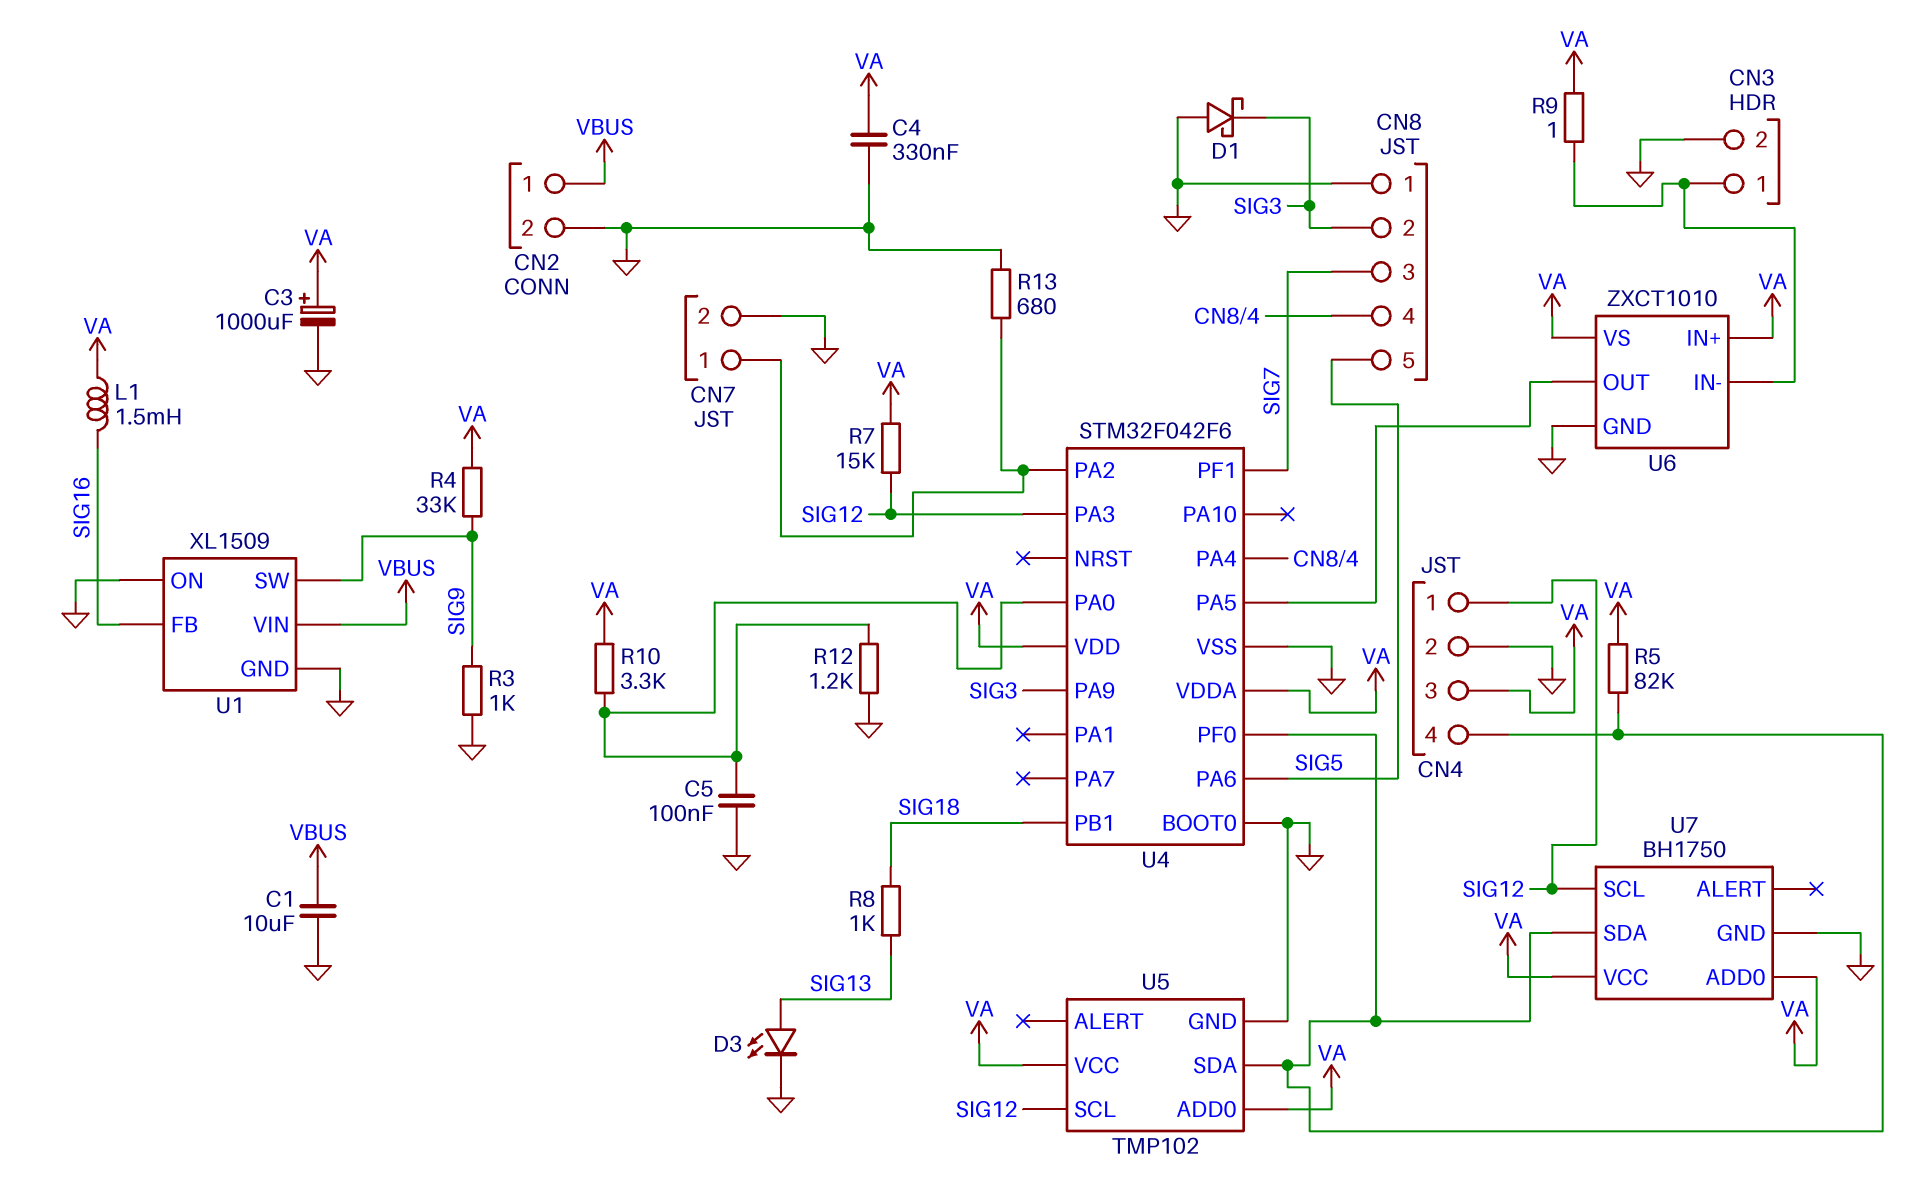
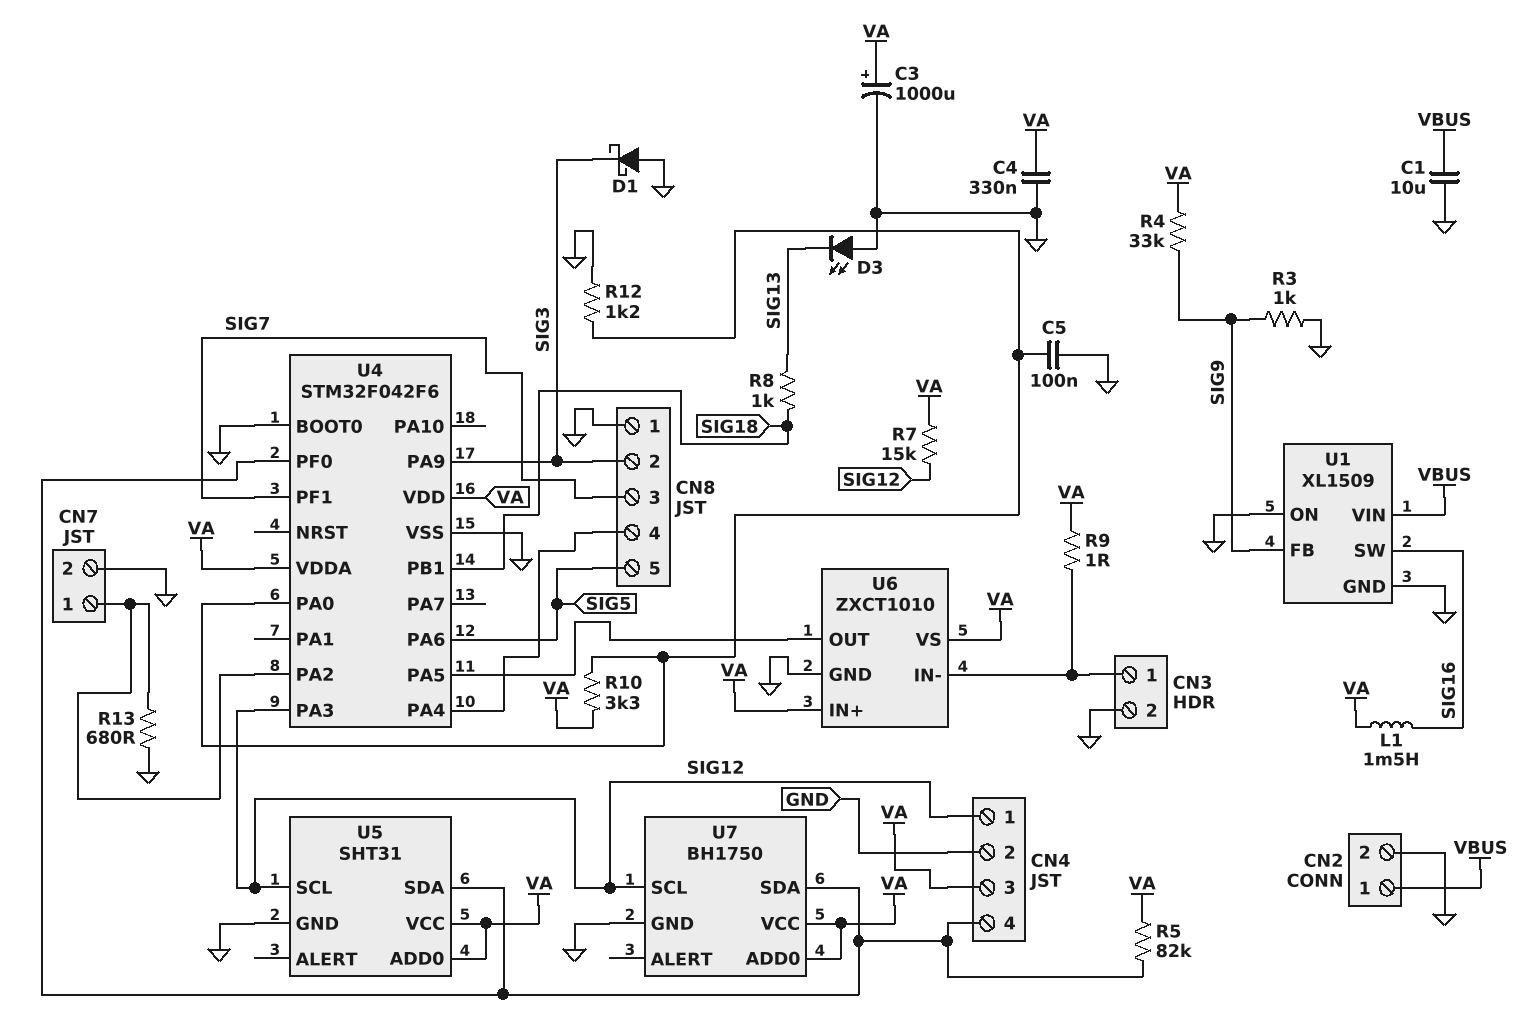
D3: LED (A SIG13, K GND) -> LED (A GND, K SIG13)
U1 pin FB: SIG16 -> SIG9
U1 pin SW: SIG9 -> SIG16
U5: TMP102 -> SHT31

